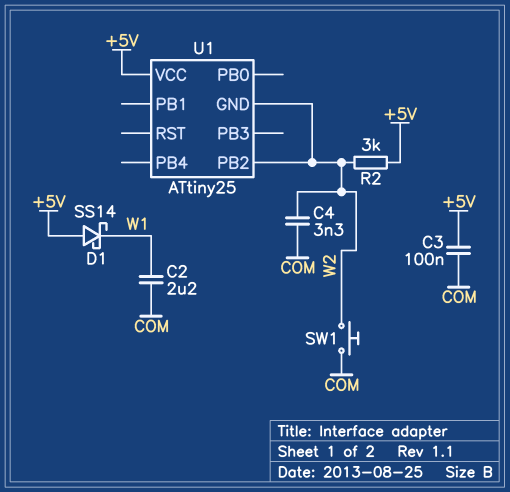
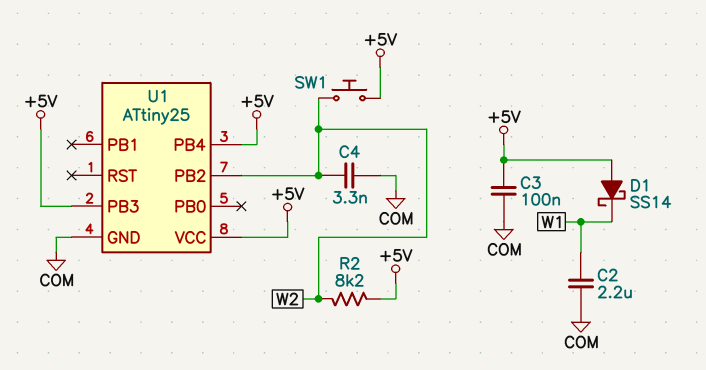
R2: 3k (+5V, W2) -> 8.2k (+5V, W2)
SW1: button (COM, W2) -> button (+5V, W2)
U1 pin GND: W2 -> COM
U1 pin PB3: none -> +5V
U1 pin PB4: none -> +5V

